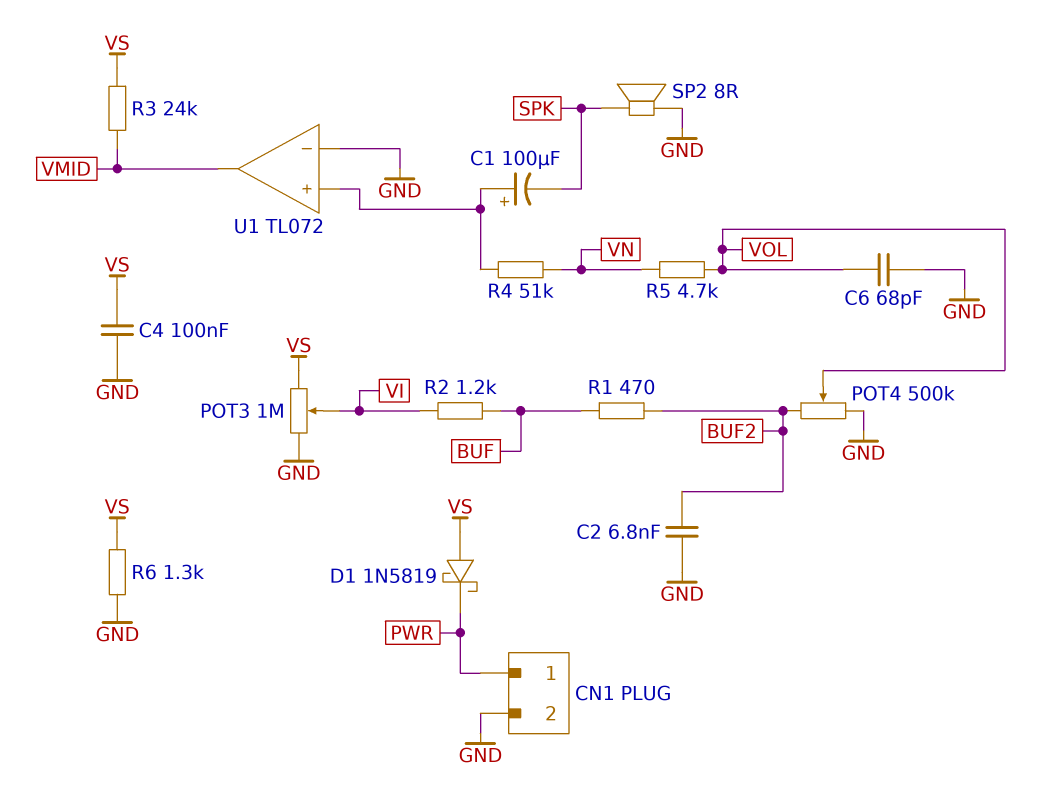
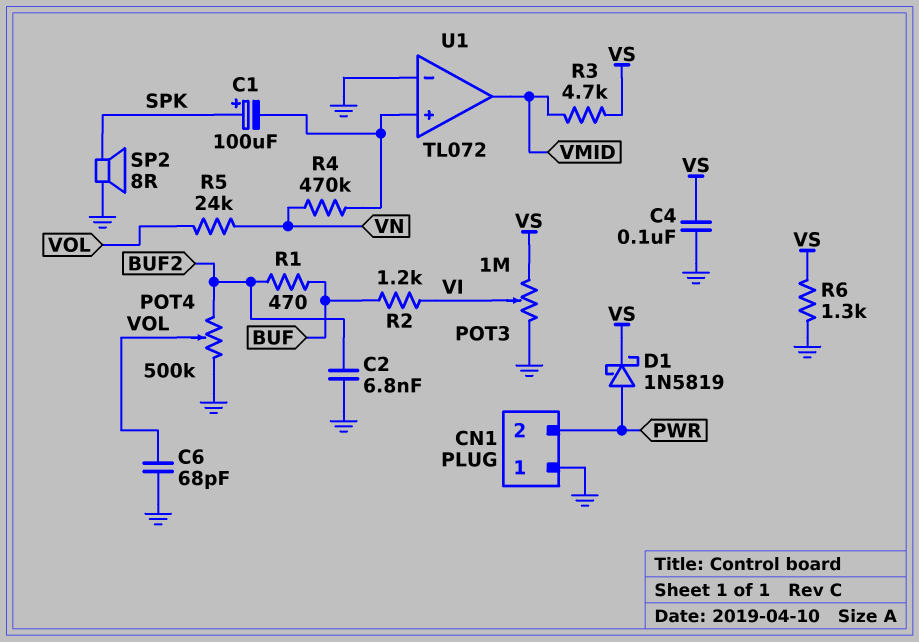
C1: 100uF (plus U1/in+, minus SPK) -> 100uF (plus SPK, minus U1/in+)
CN1 pin 1: PWR -> GND
CN1 pin 2: GND -> PWR
D1: schottky 1N5819 (A VS, K PWR) -> schottky 1N5819 (A PWR, K VS)
R3: 24k (VMID, VS) -> 4.7k (VMID, VS)
R4: 51k (U1/in+, VN) -> 470k (U1/in+, VN)
R5: 4.7k (VN, VOL) -> 24k (VN, VOL)

